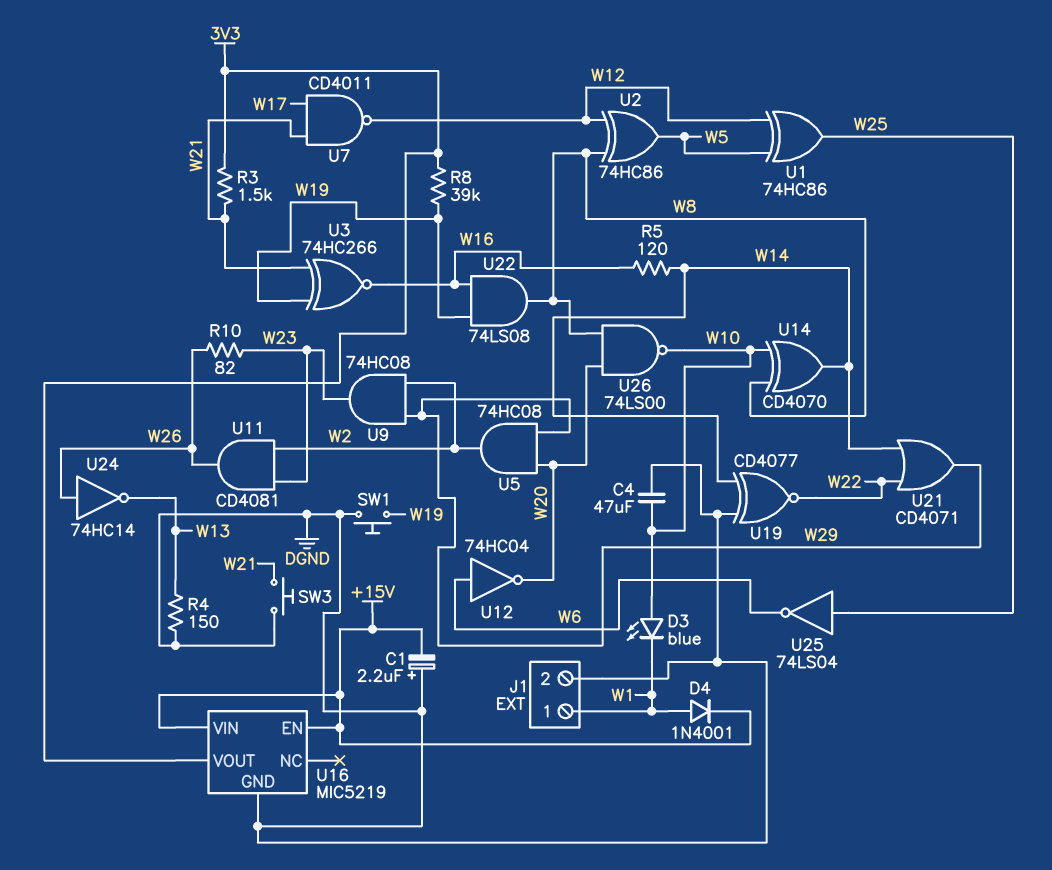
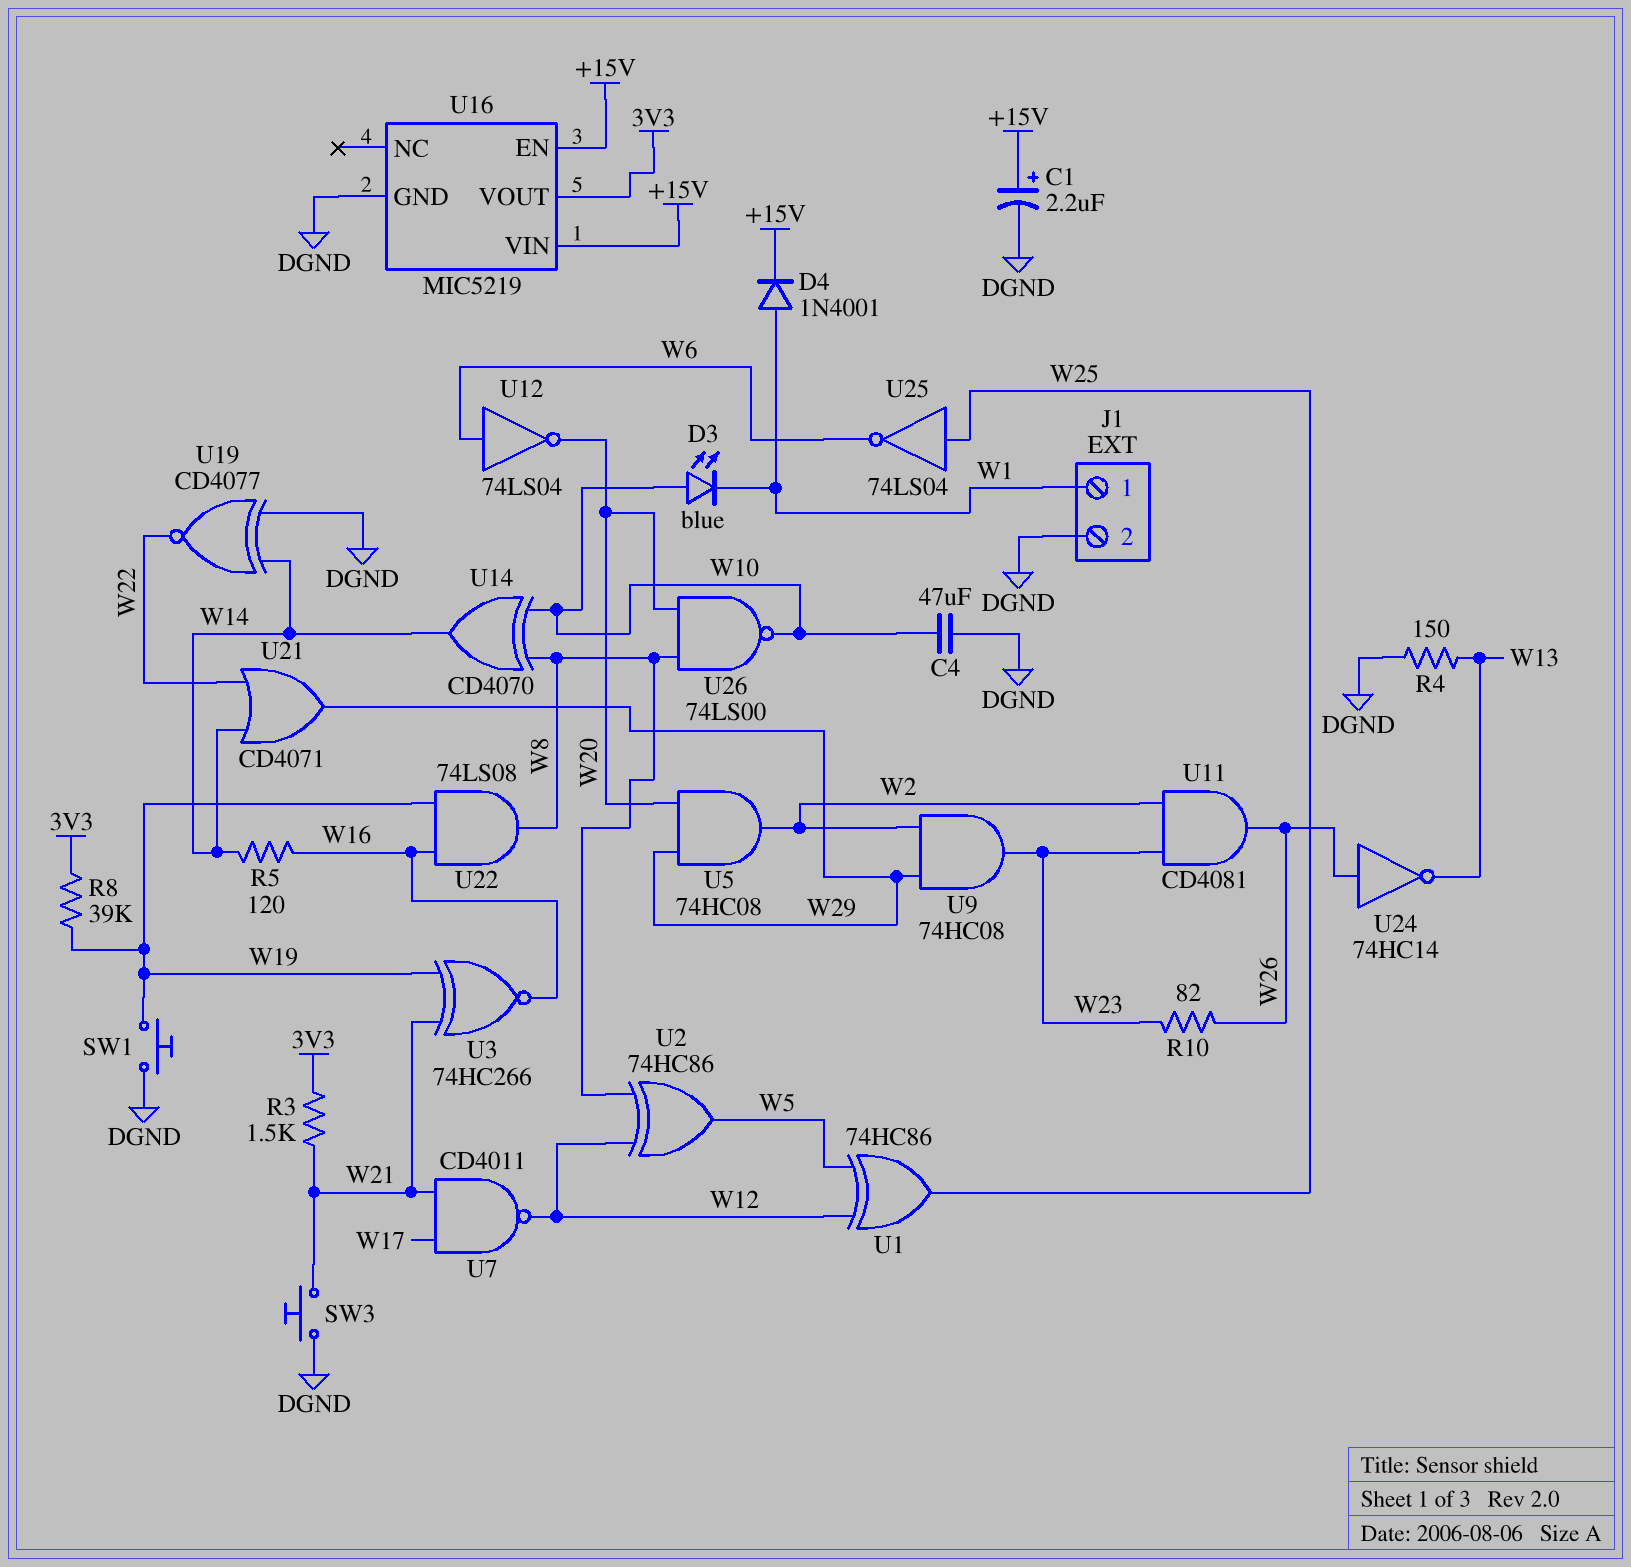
C1: 2.2uF (plus DGND, minus +15V) -> 2.2uF (plus +15V, minus DGND)
U12: NOT 74HC04 (in W6, out W20) -> NOT 74LS04 (in W6, out W20)

